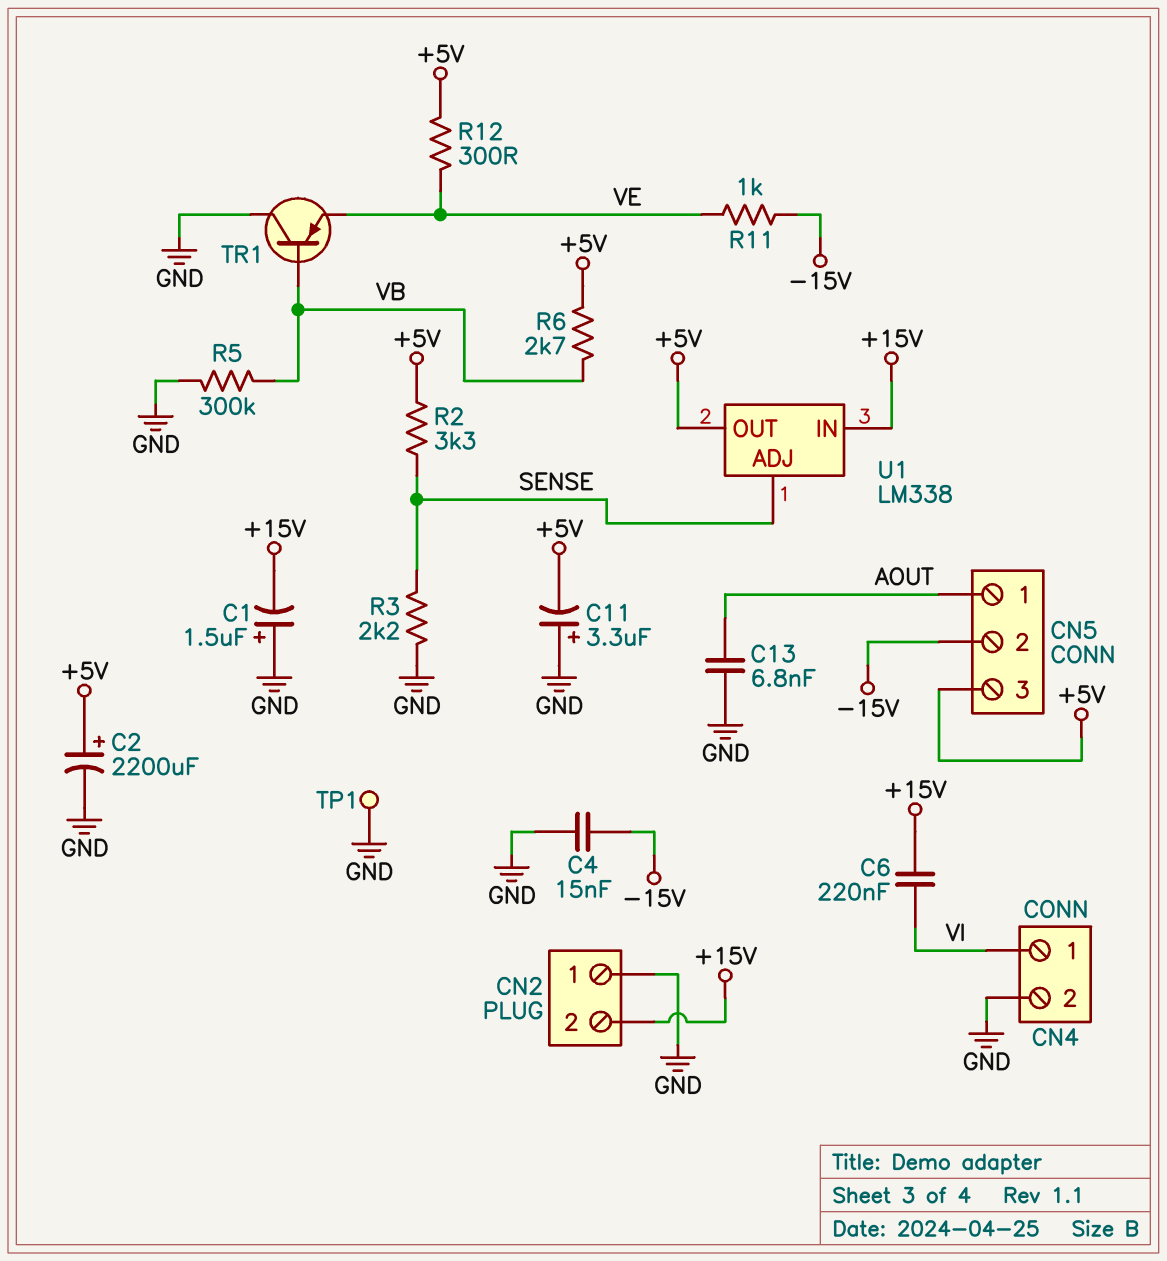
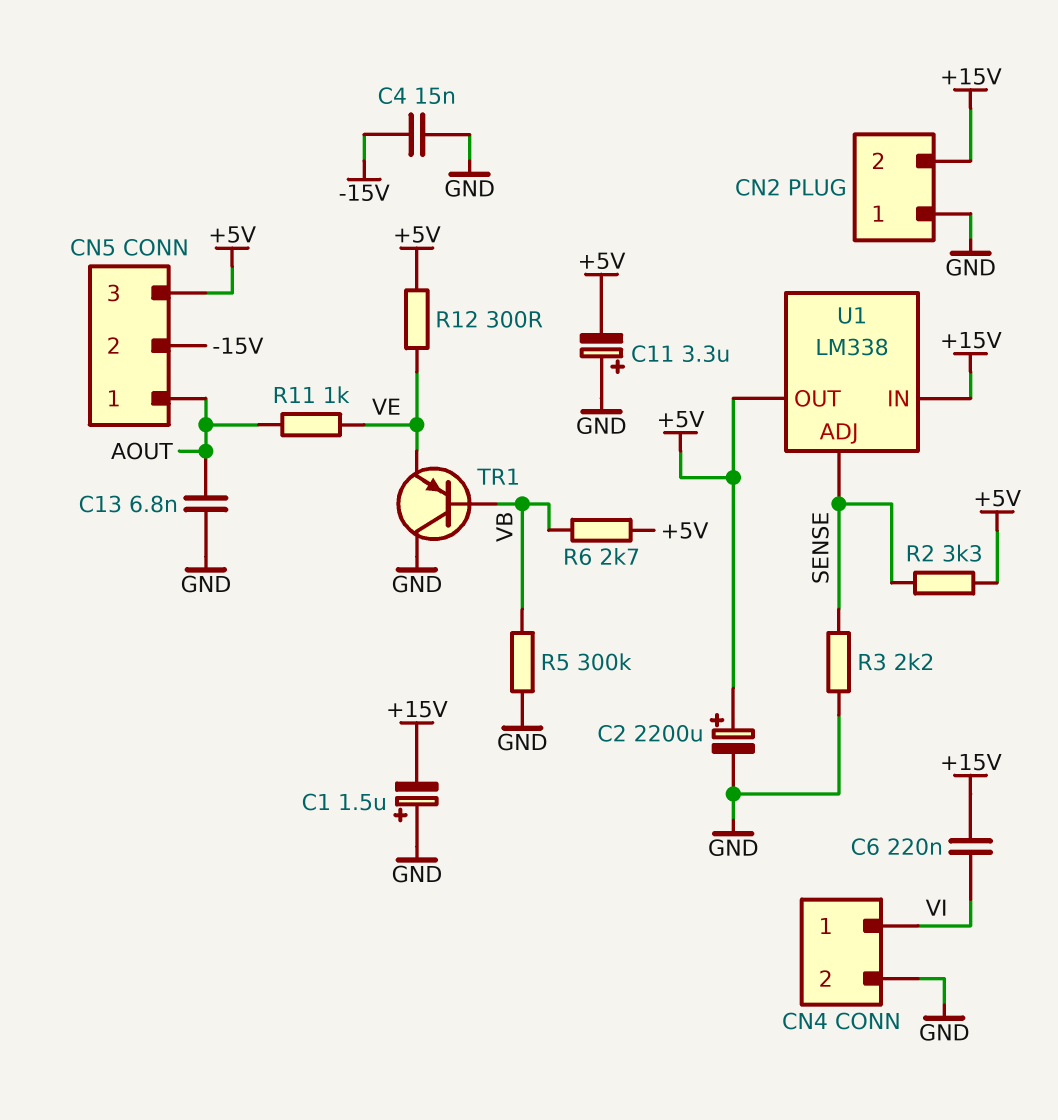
R11: 1k (-15V, VE) -> 1k (AOUT, VE)
TP1: test point (GND) -> none

